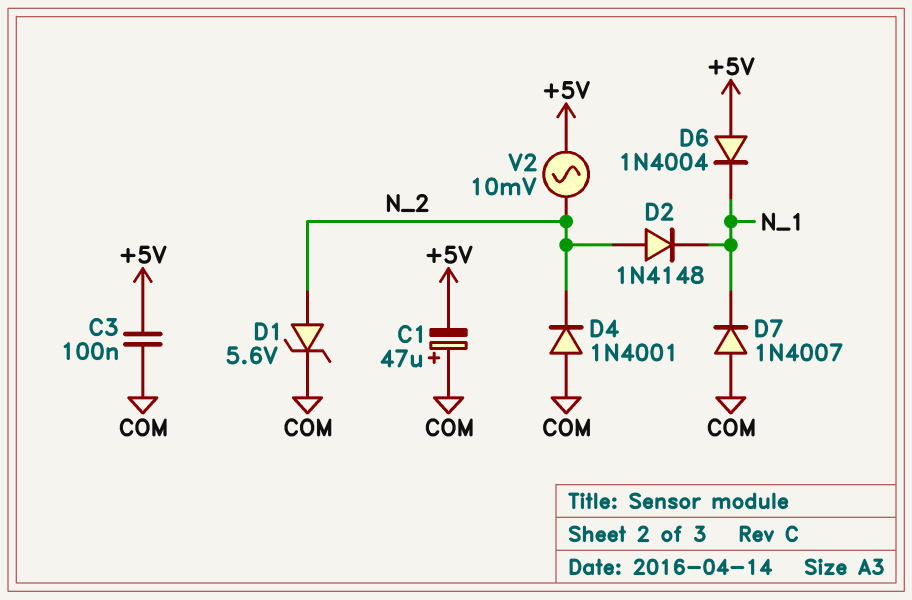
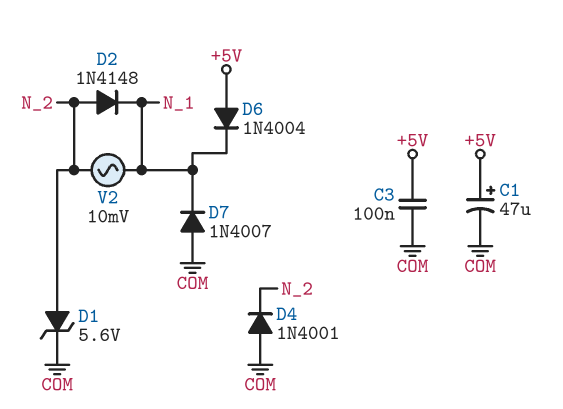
C1: 47uF (plus COM, minus +5V) -> 47uF (plus +5V, minus COM)
V2: AC 10mV (+5V, N_2) -> AC 10mV (N_1, N_2)

